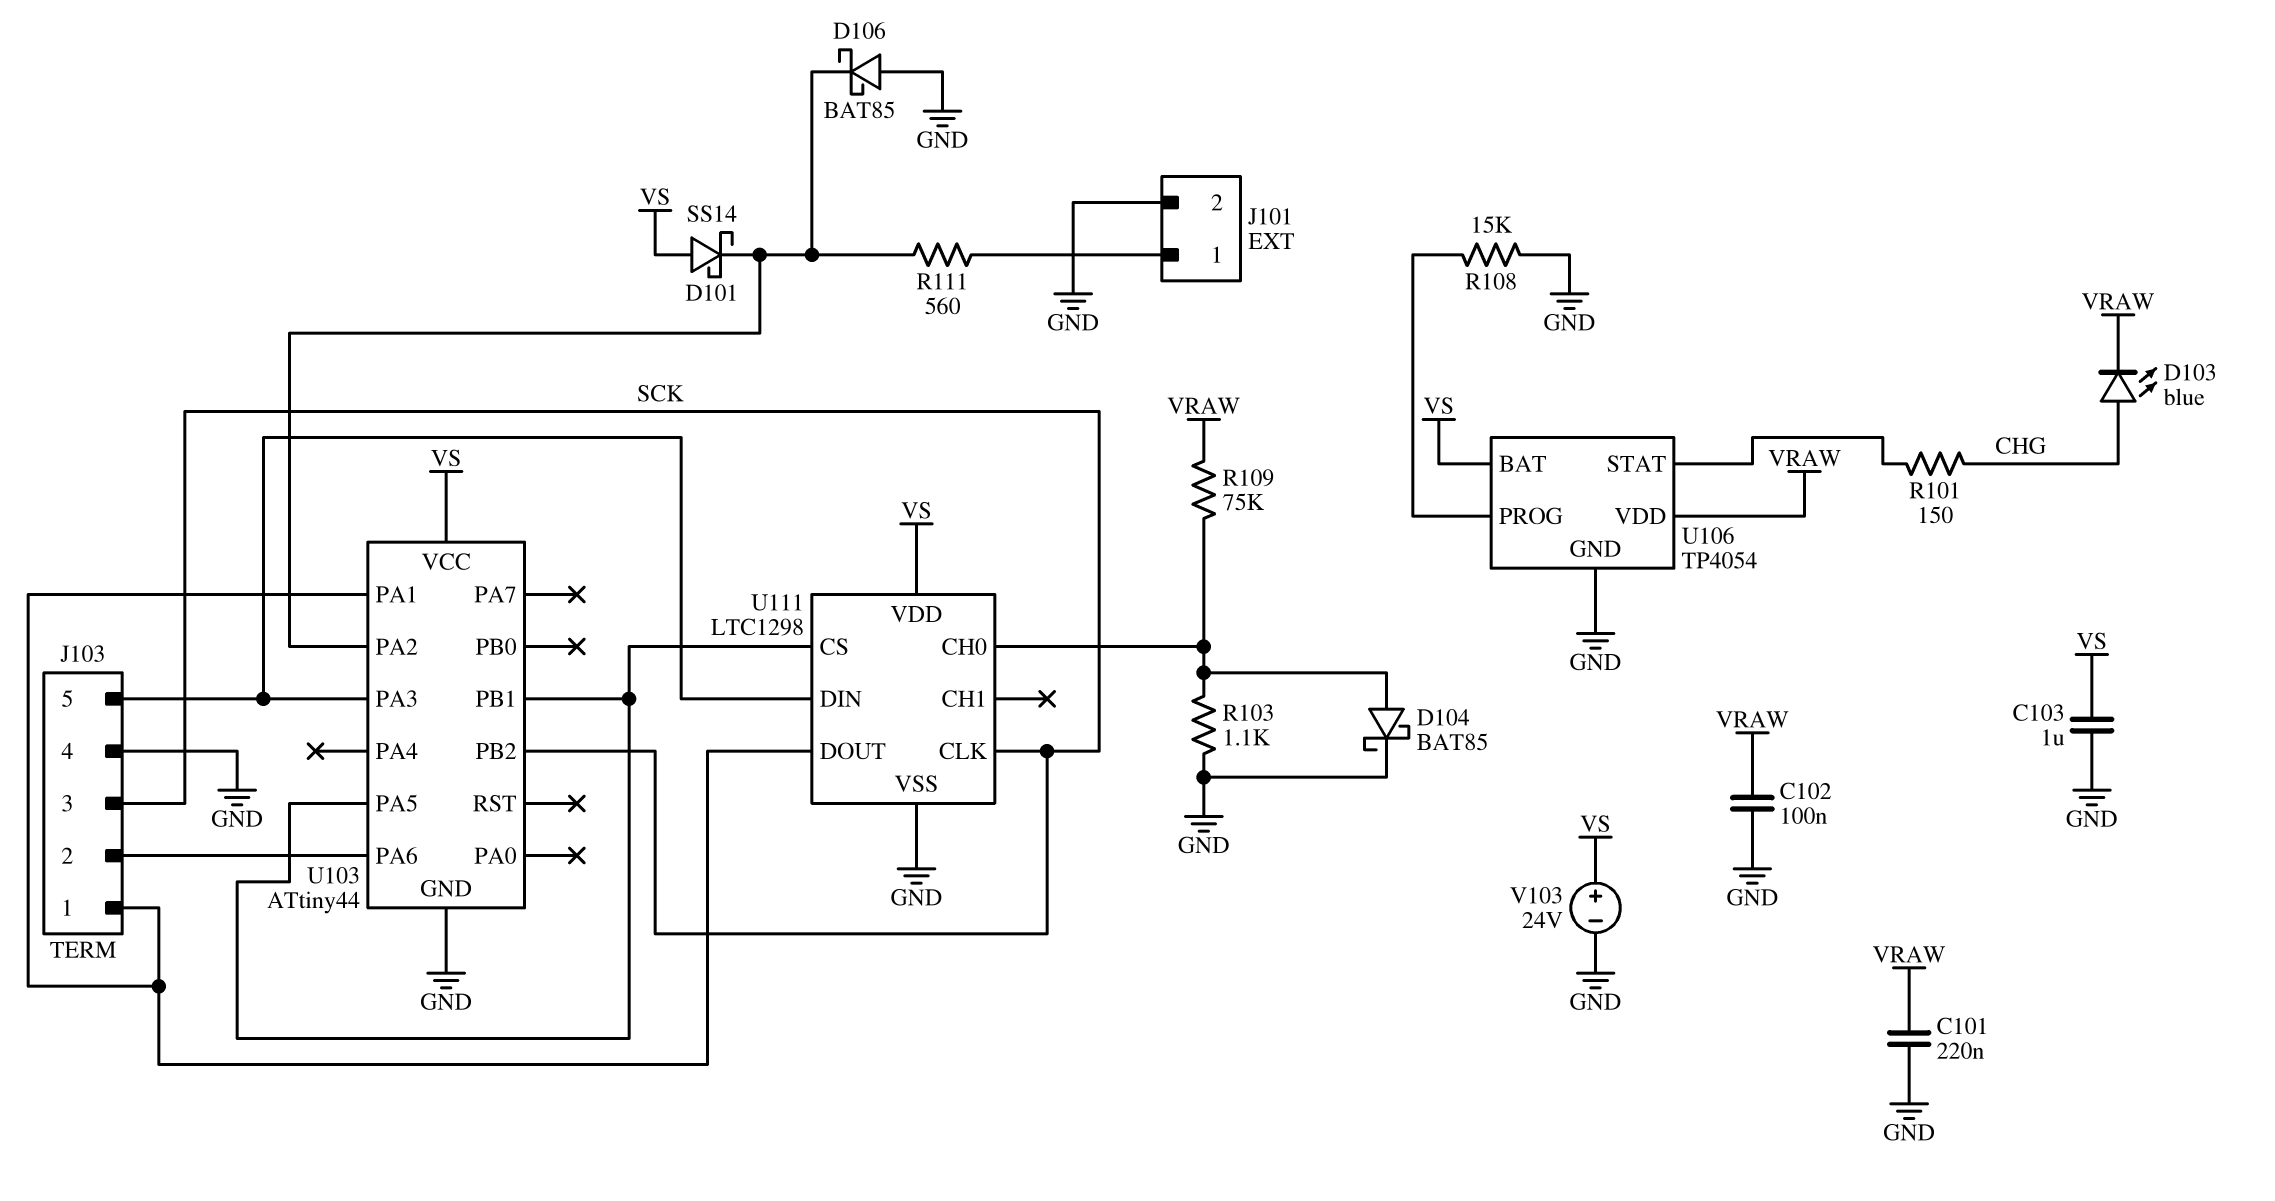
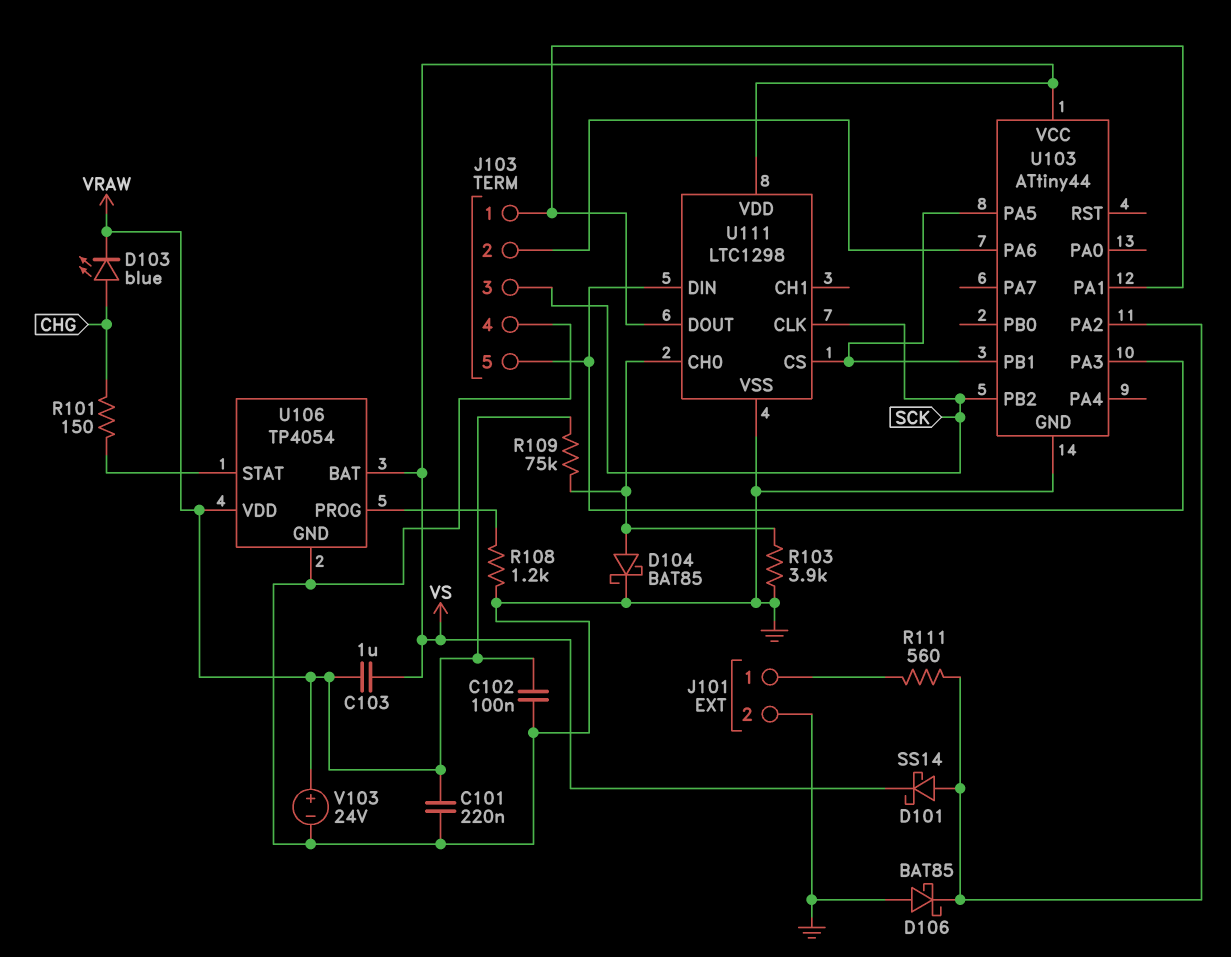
C103: 1uF (GND, VS) -> 1uF (VRAW, VS)
D101: schottky SS14 (A VS, K U103/PA2) -> schottky SS14 (A U103/PA2, K VS)
R103: 1.1k (GND, U111/CH0) -> 3.9k (GND, U111/CH0)
R108: 15k (GND, U106/PROG) -> 1.2k (GND, U106/PROG)
V103: 24V (plus VS, minus GND) -> 24V (plus VRAW, minus GND)

